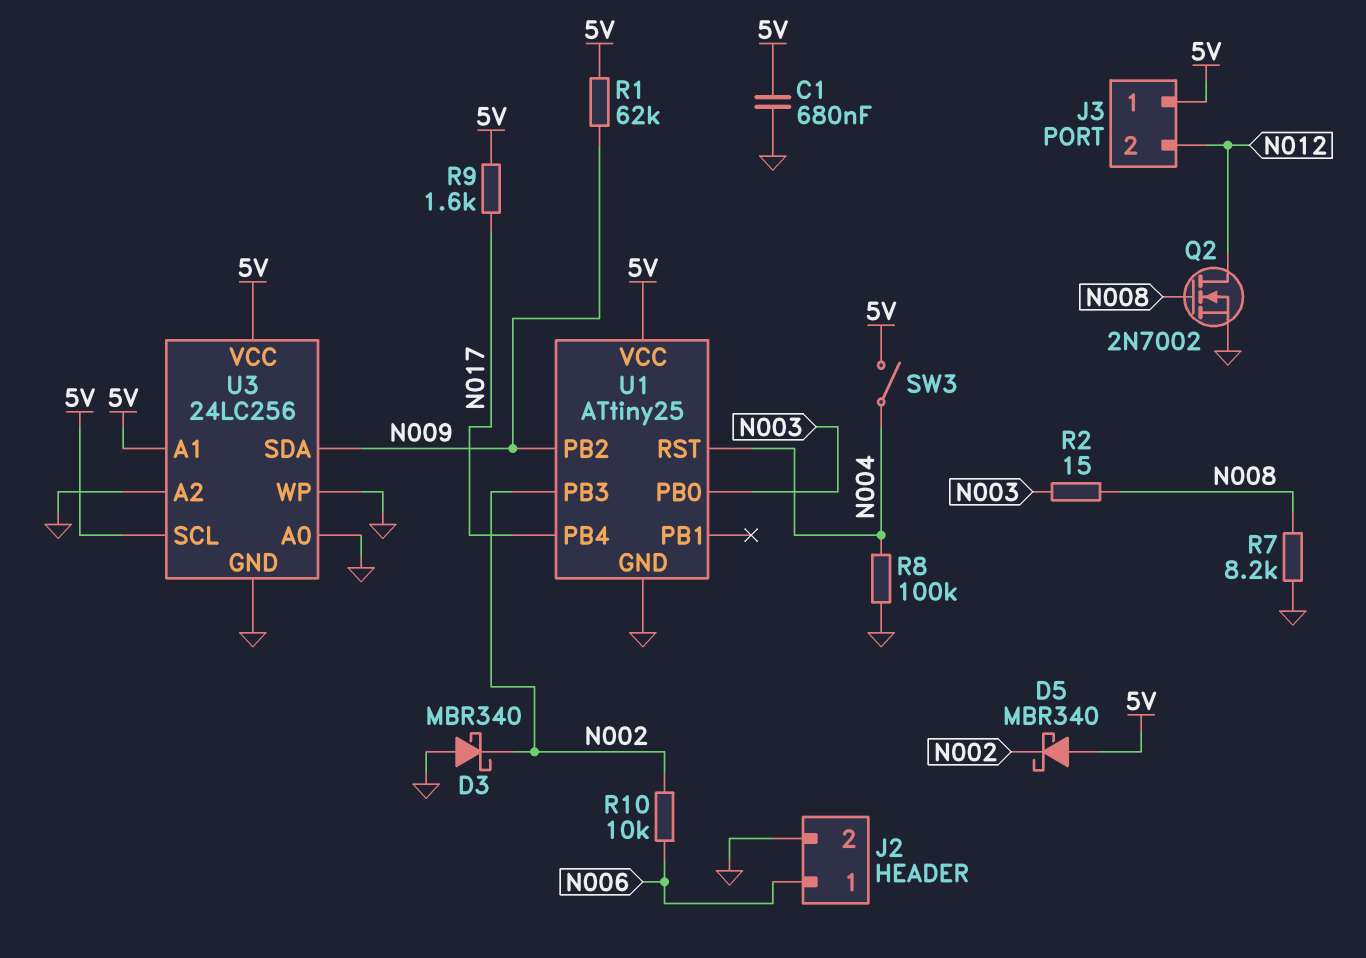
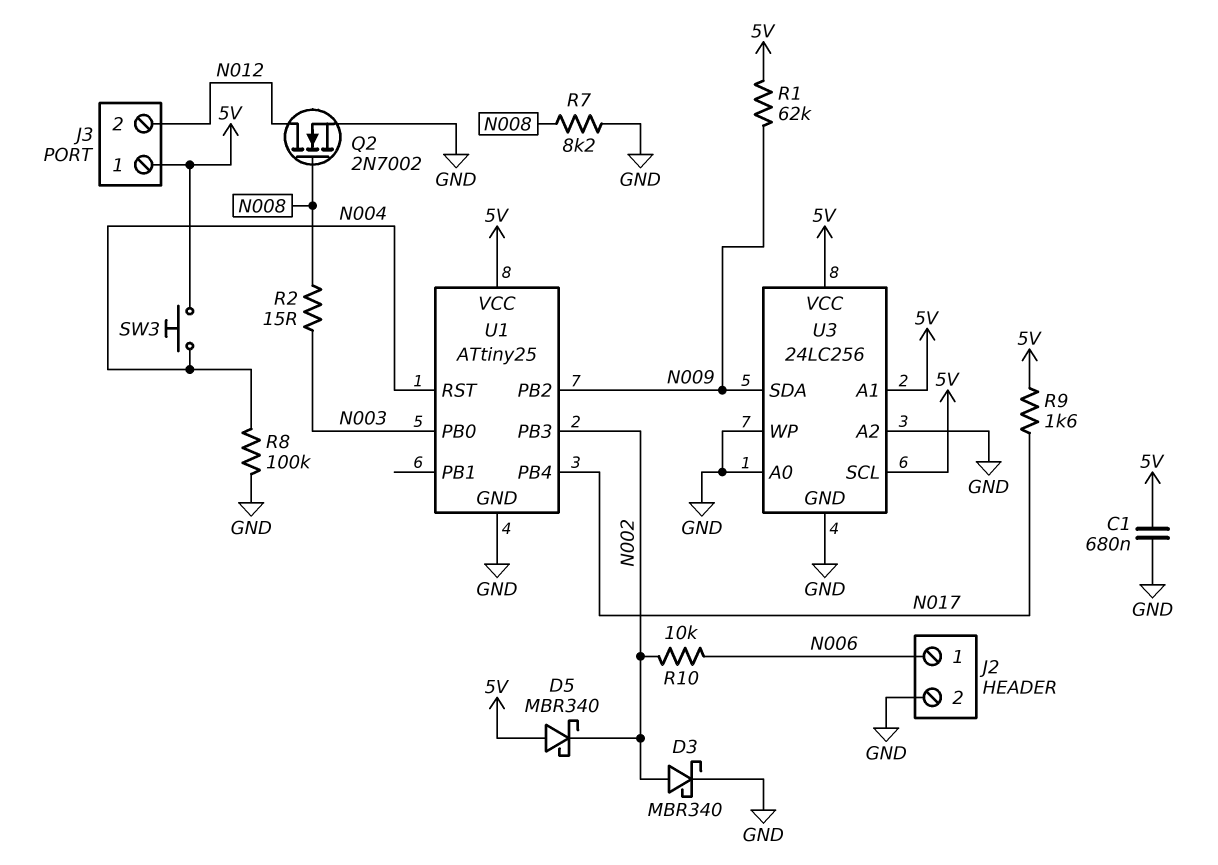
D3: schottky MBR340 (A GND, K N002) -> schottky MBR340 (A N002, K GND)
SW3: switch (5V, N004) -> button (5V, N004)

